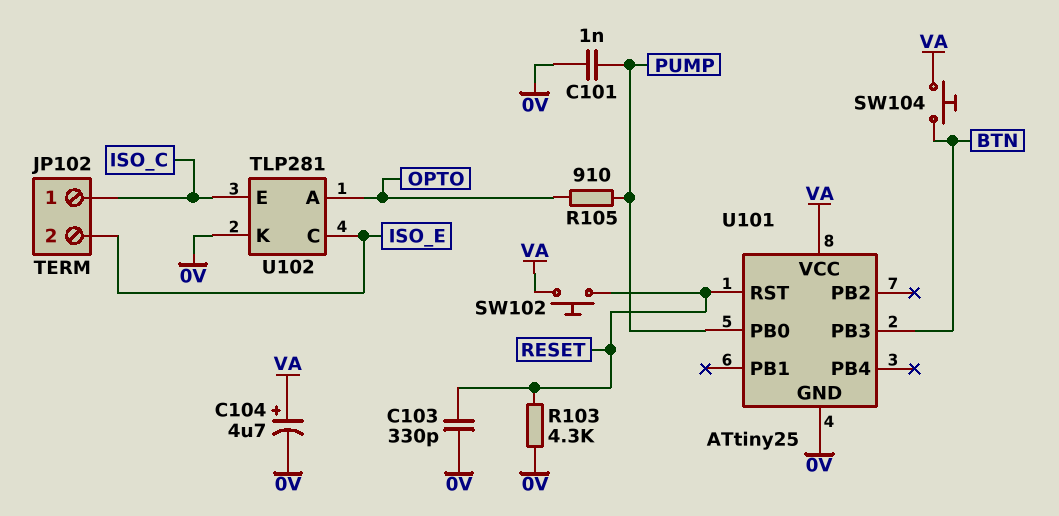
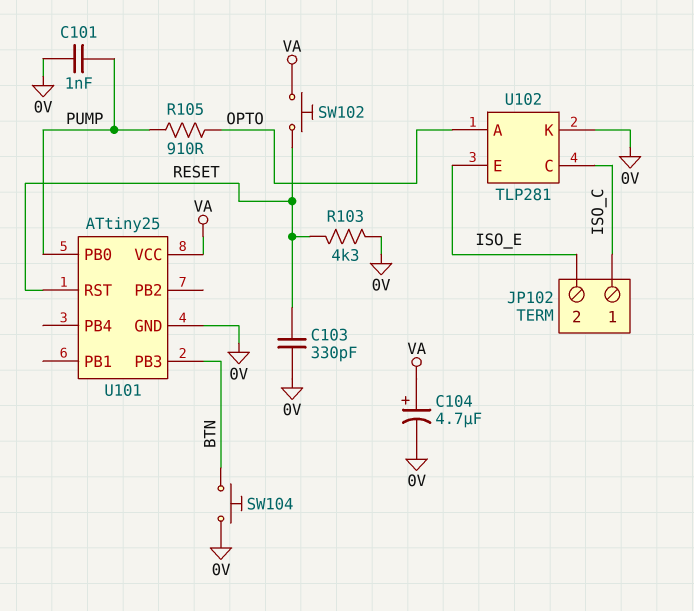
SW104: button (BTN, VA) -> button (0V, BTN)
U102 pin C: ISO_E -> ISO_C
U102 pin E: ISO_C -> ISO_E

